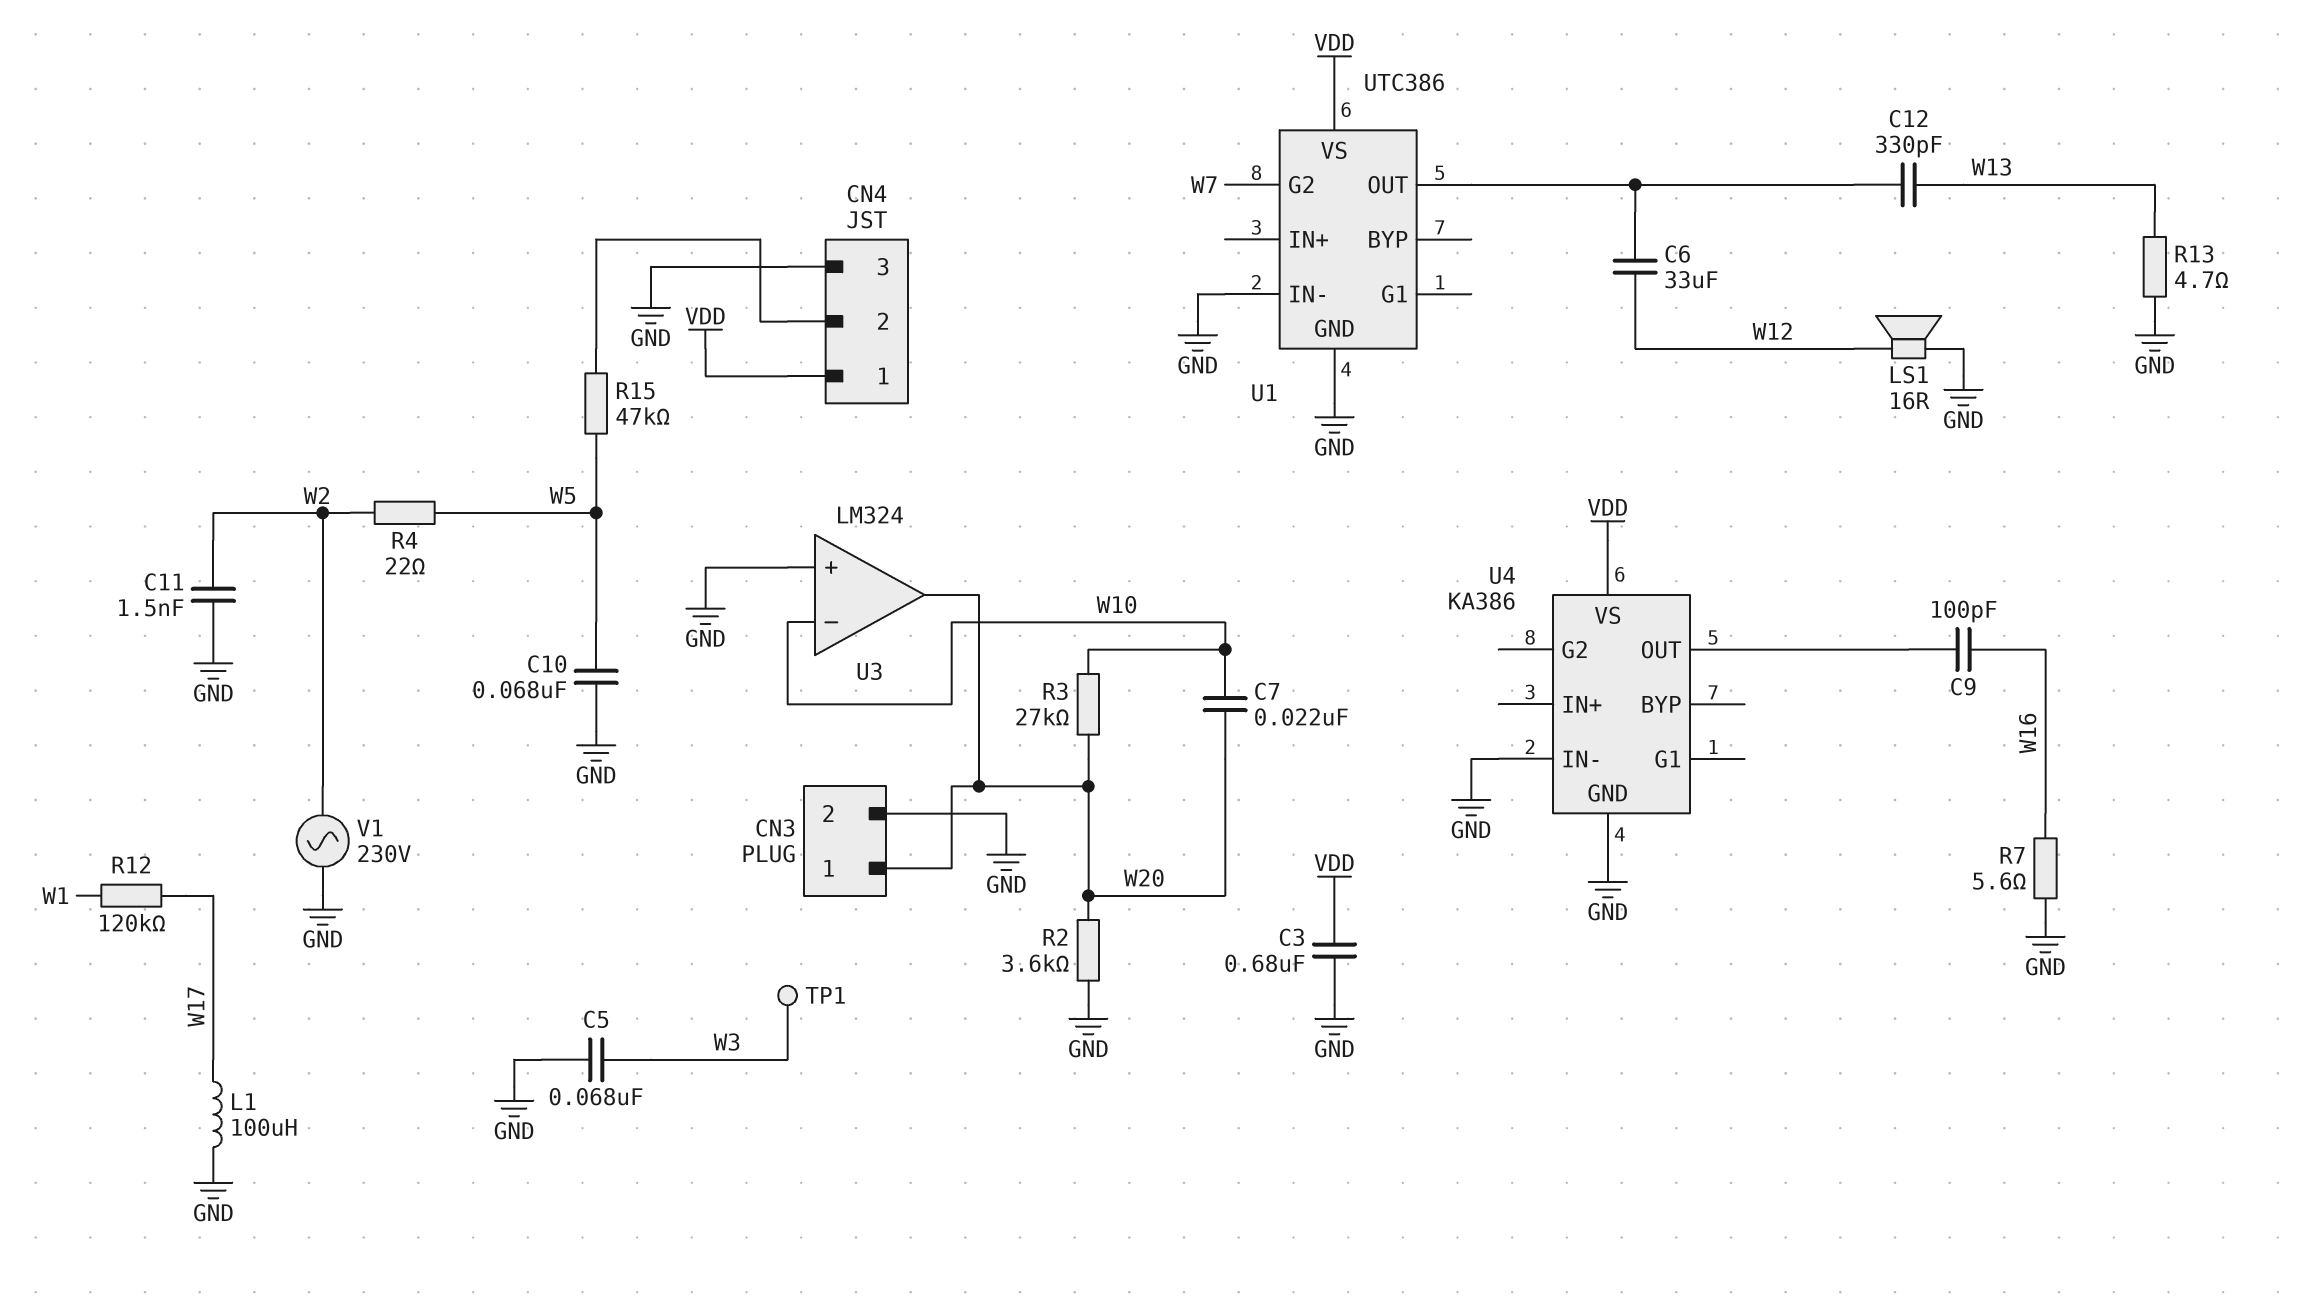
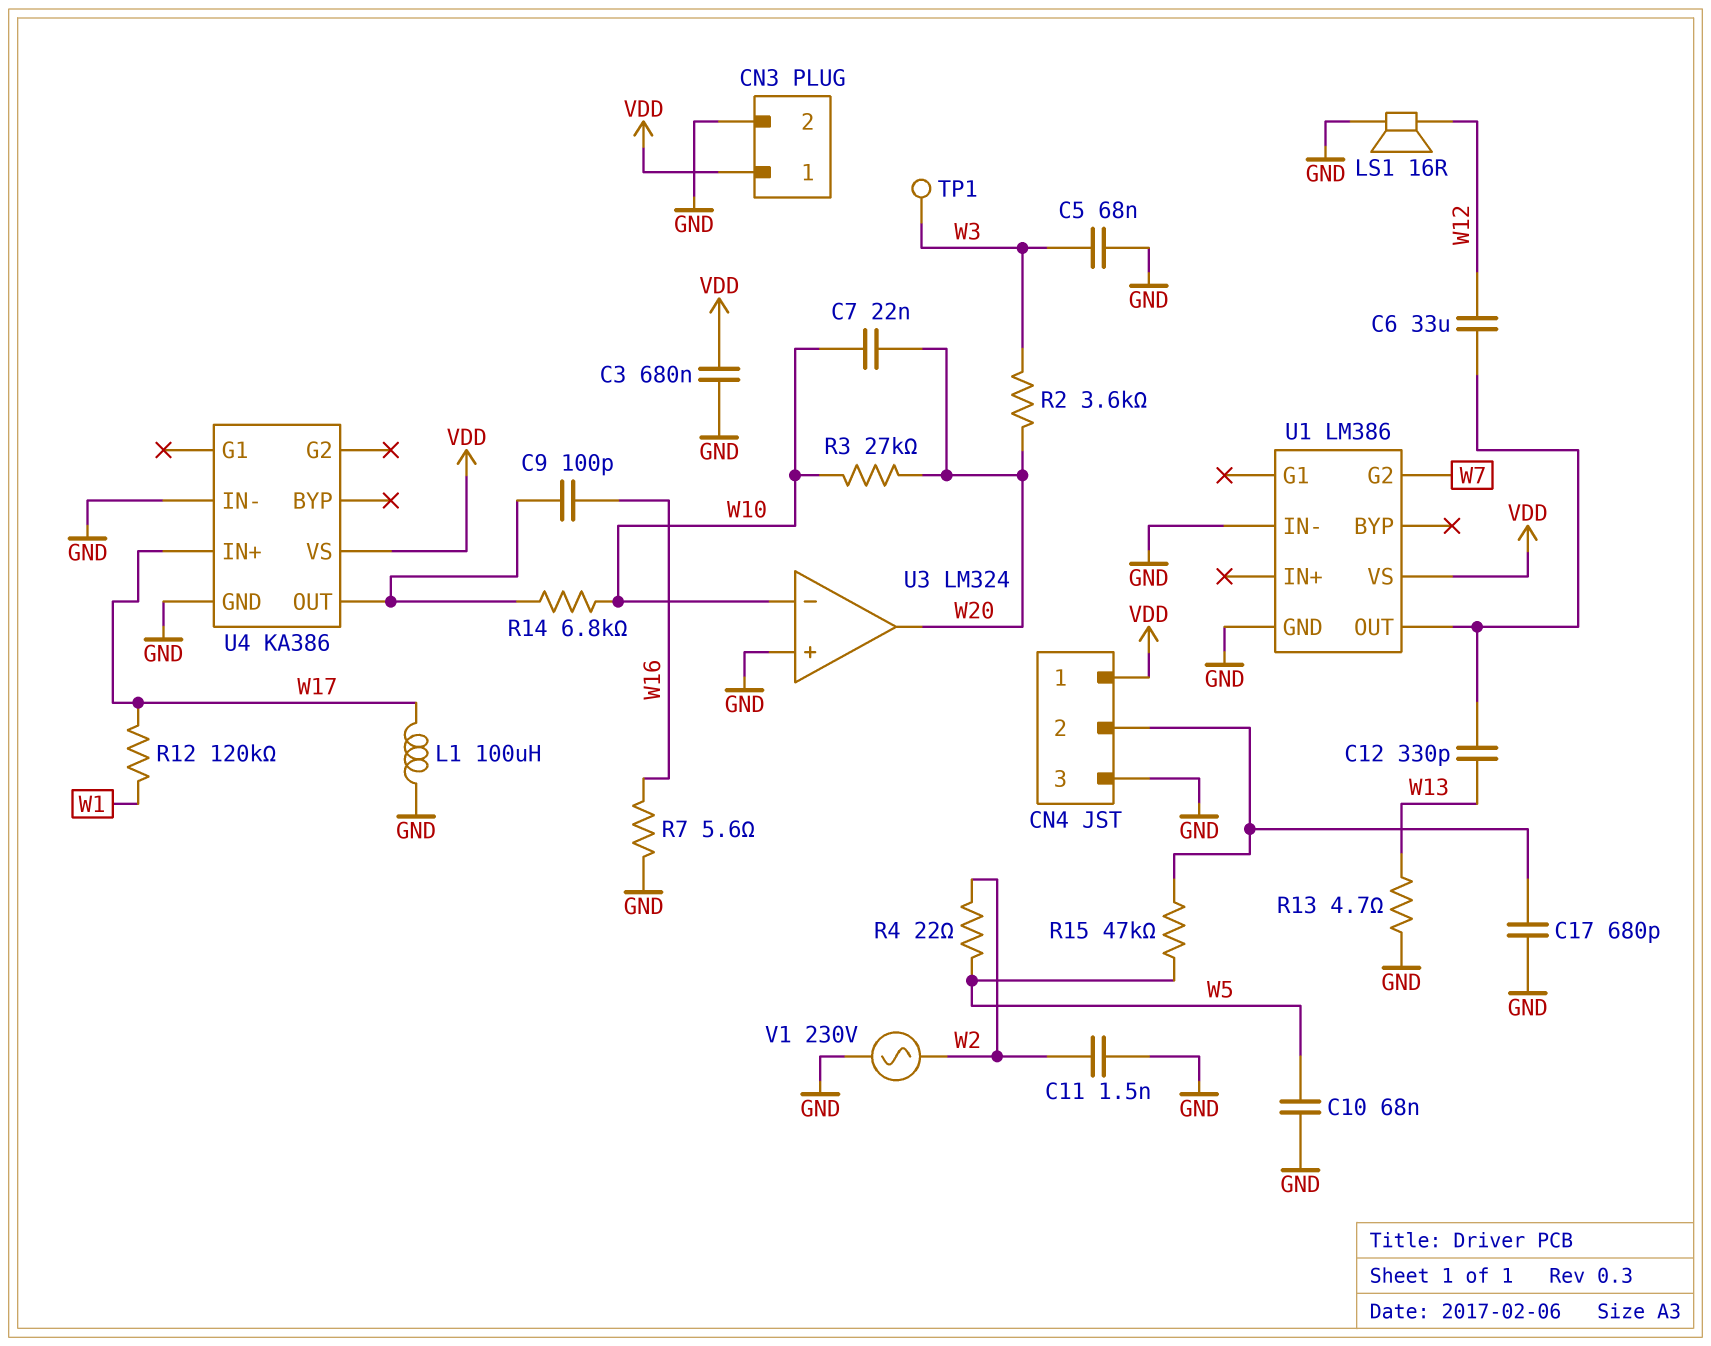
C17: none -> 680pF (CN4/2, GND)
CN3 pin 1: W20 -> VDD
R2: 3.6k (GND, W20) -> 3.6k (W3, W20)
R14: none -> 6.8k (U4/OUT, W10)
U1: UTC386 -> LM386
U4 pin IN+: none -> W17

